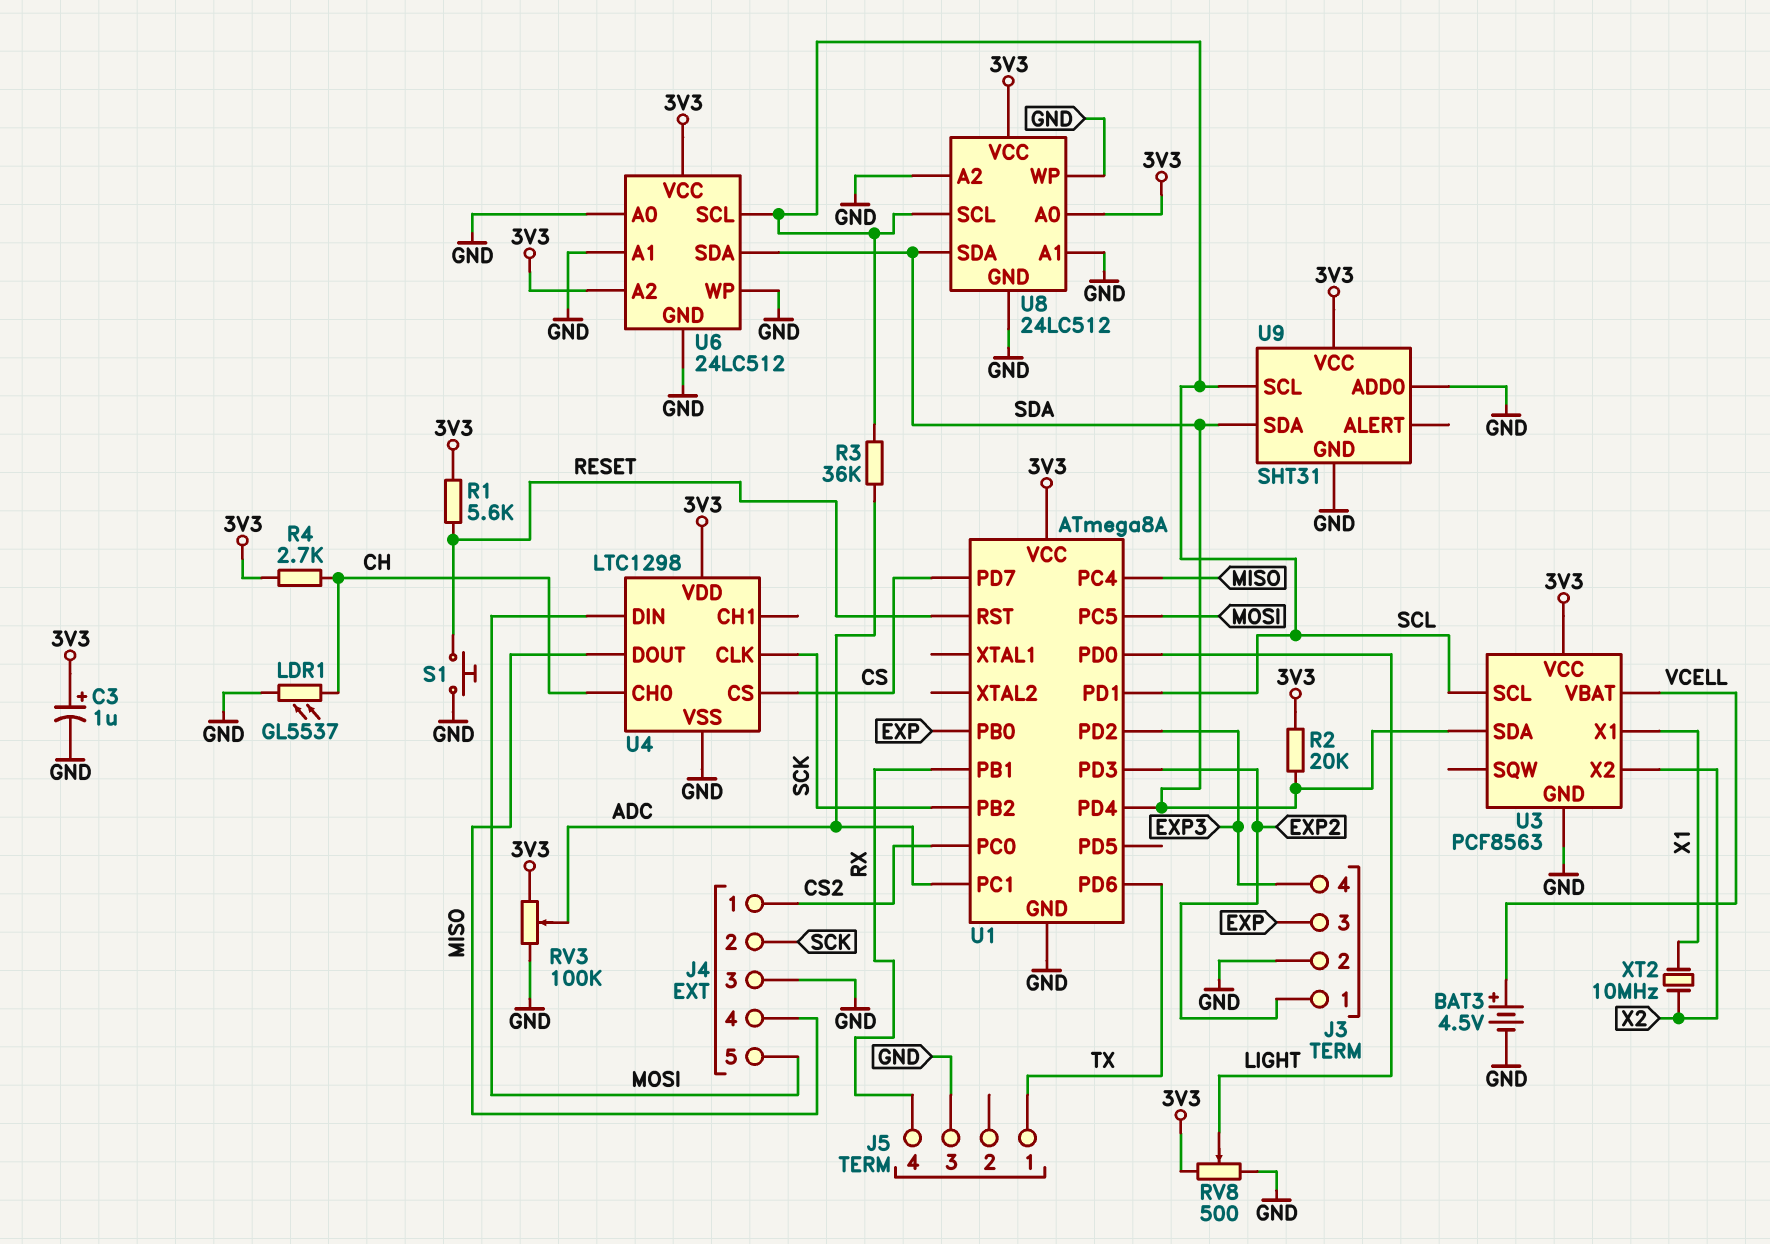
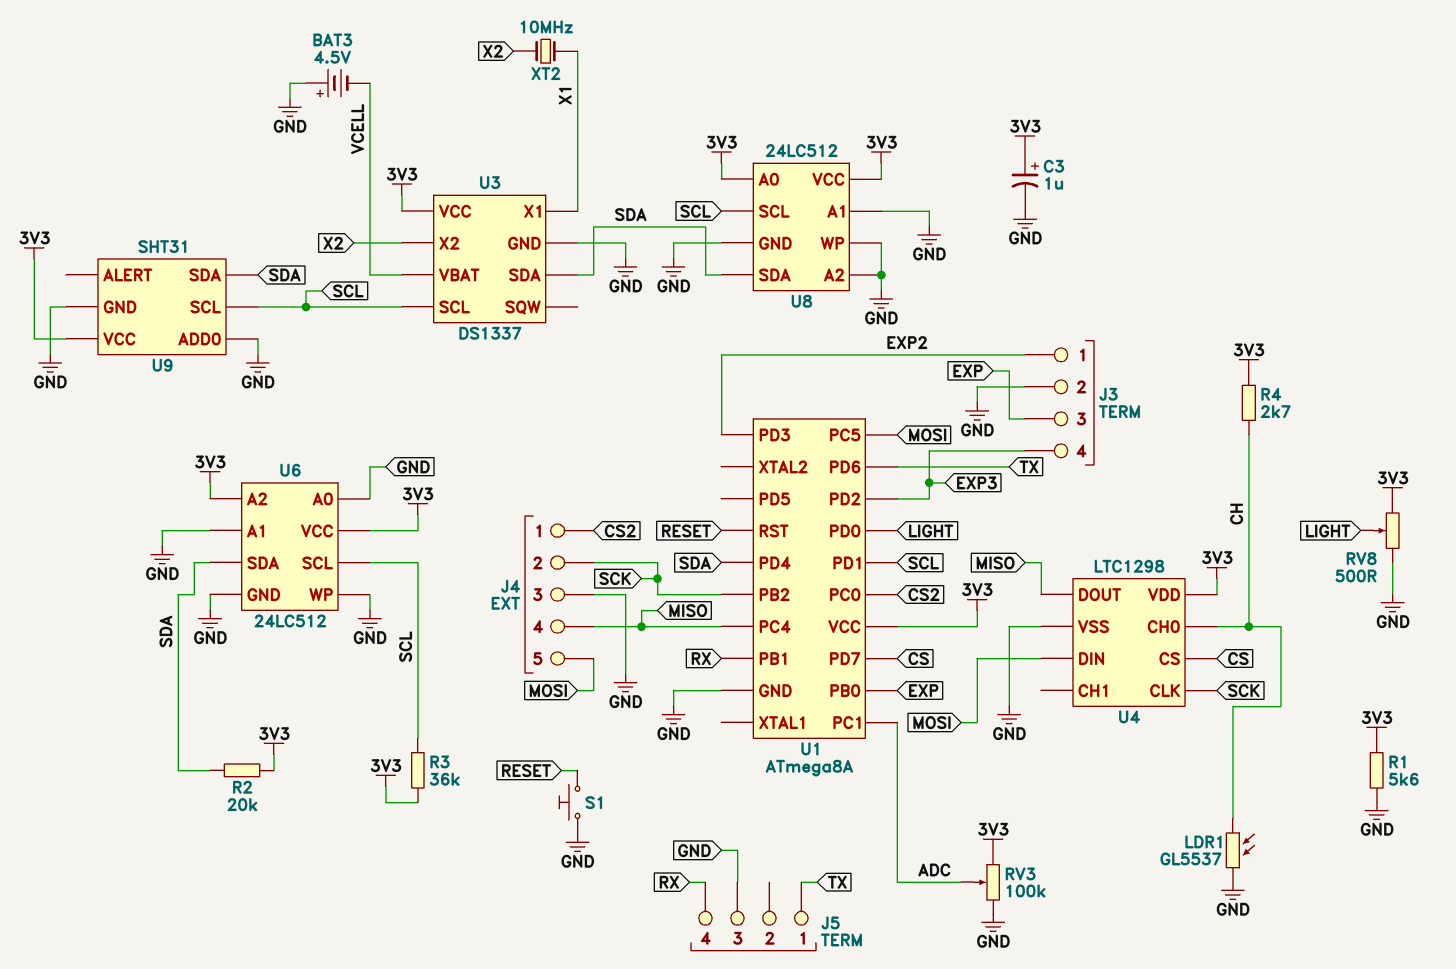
BAT3: 4.5V (plus VCELL, minus GND) -> 4.5V (plus GND, minus VCELL)
R1: 5.6k (3V3, RESET) -> 5.6k (3V3, GND)
R3: 36k (ADC, SCL) -> 36k (3V3, SCL)
U3: PCF8563 -> DS1337

